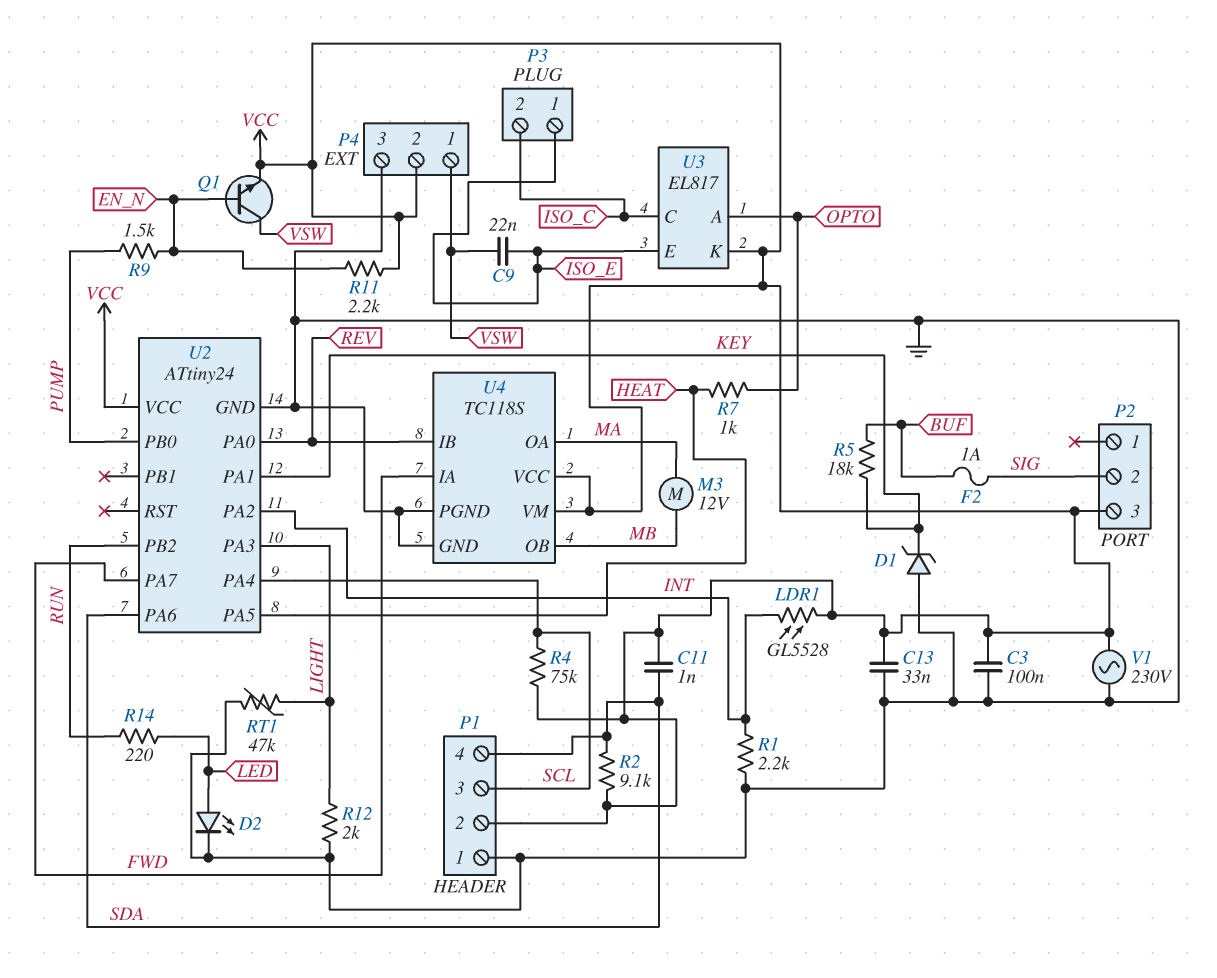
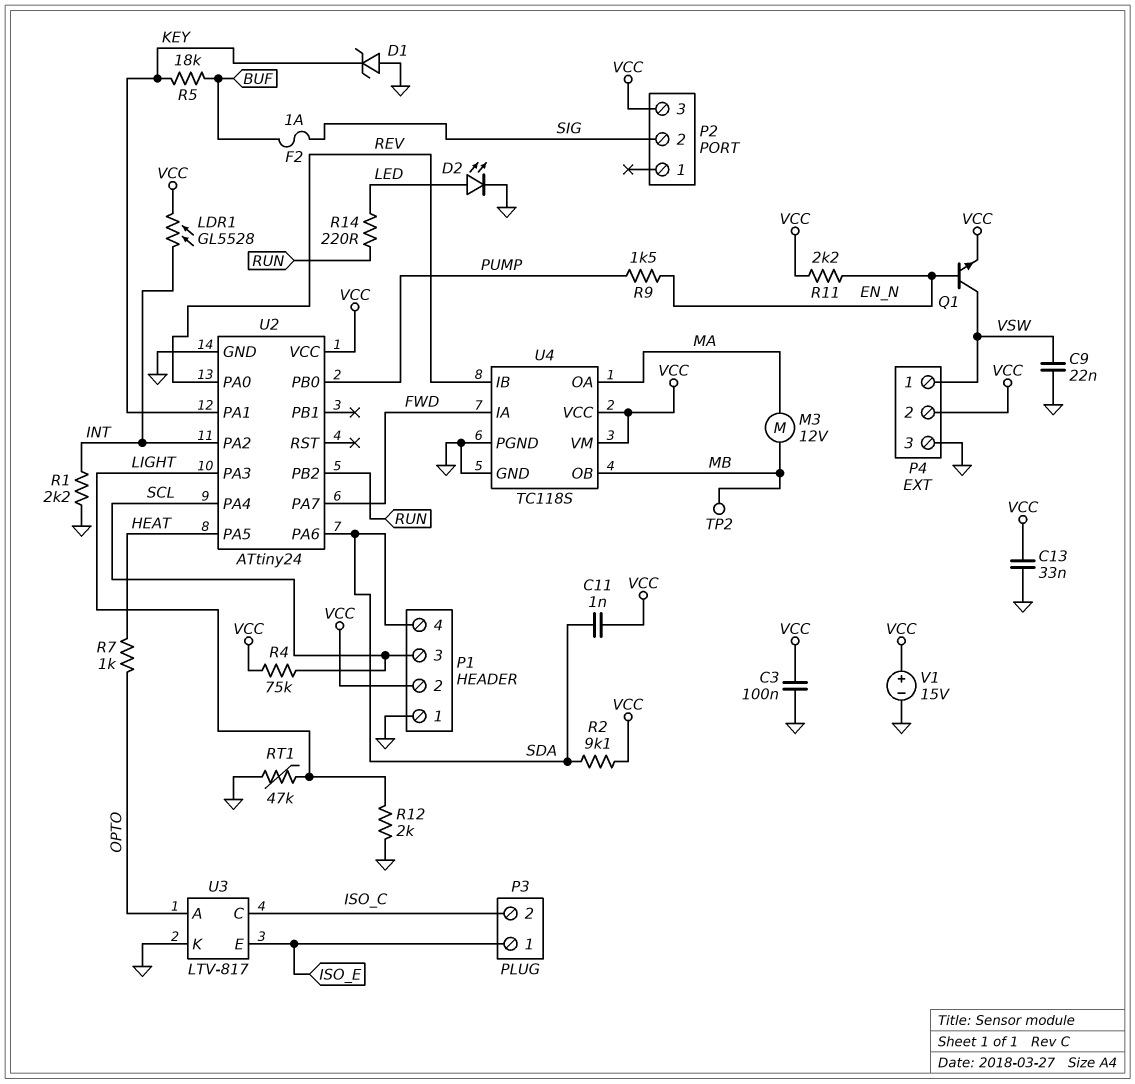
C9: 22nF (ISO_E, VSW) -> 22nF (GND, VSW)
TP2: none -> test point (MB)
U3: EL817 -> LTV-817
U3 pin K: VCC -> GND
V1: AC 230V (GND, VCC) -> 15V (plus VCC, minus GND)

